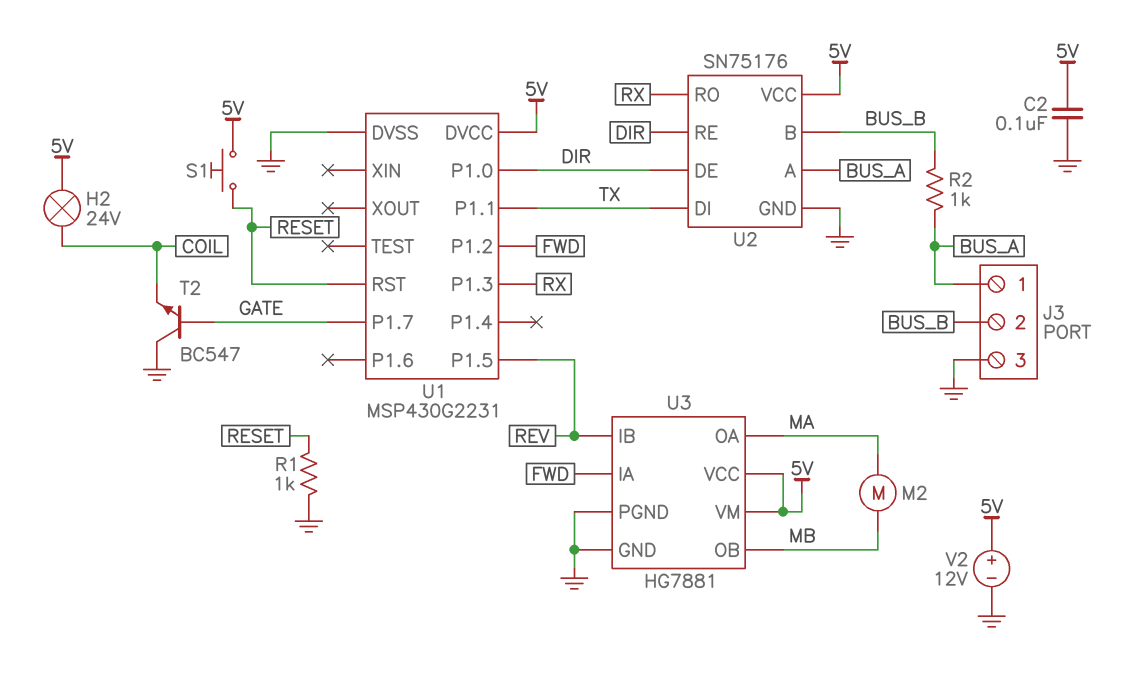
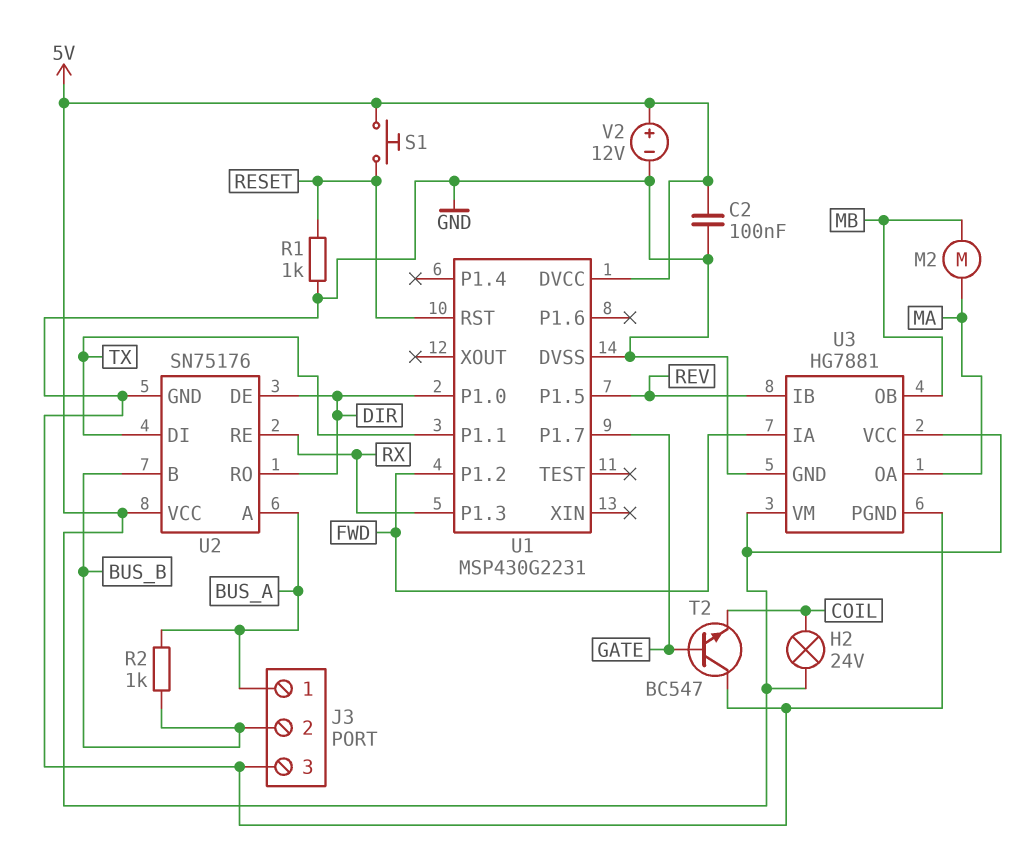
U2 pin RE: DIR -> RX
U2 pin RO: RX -> DIR

